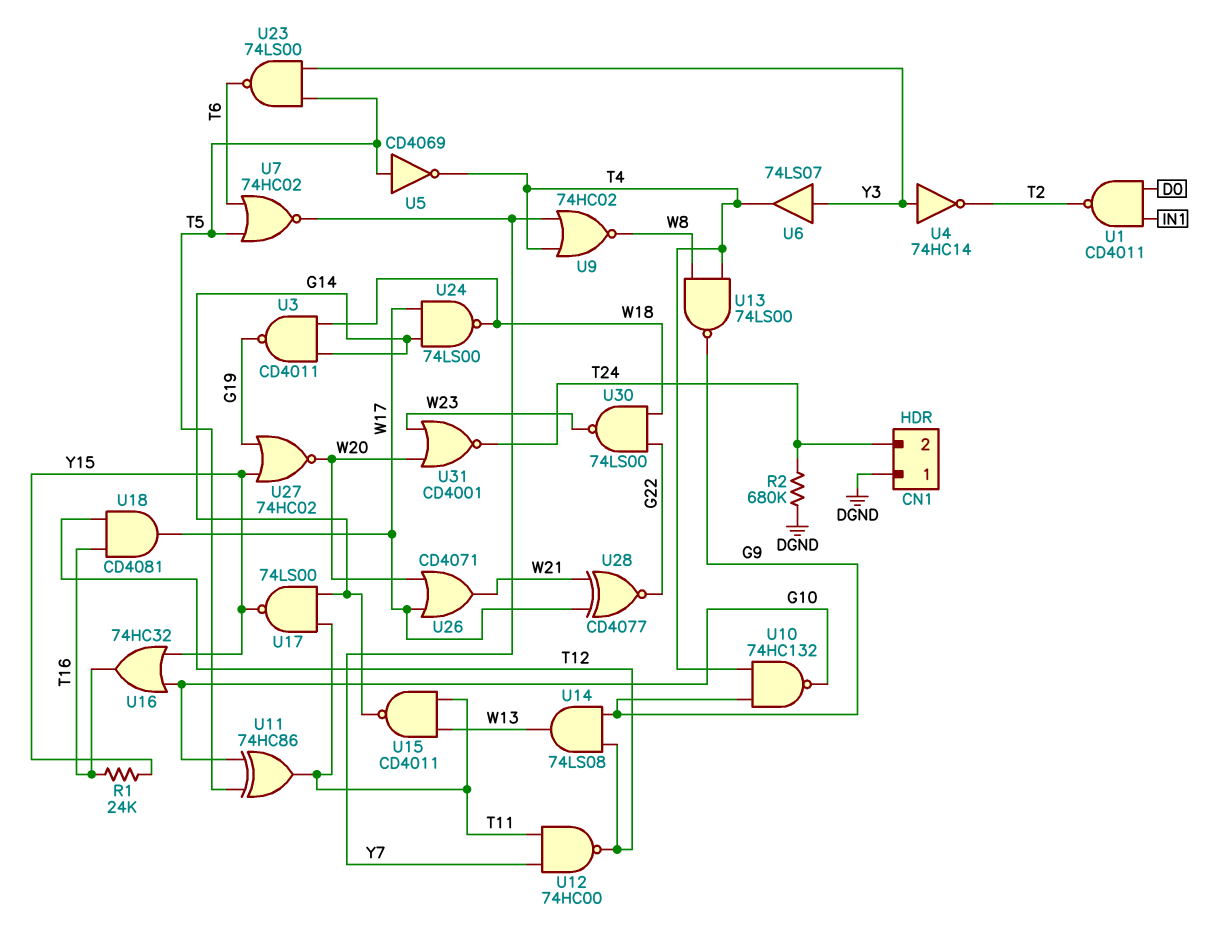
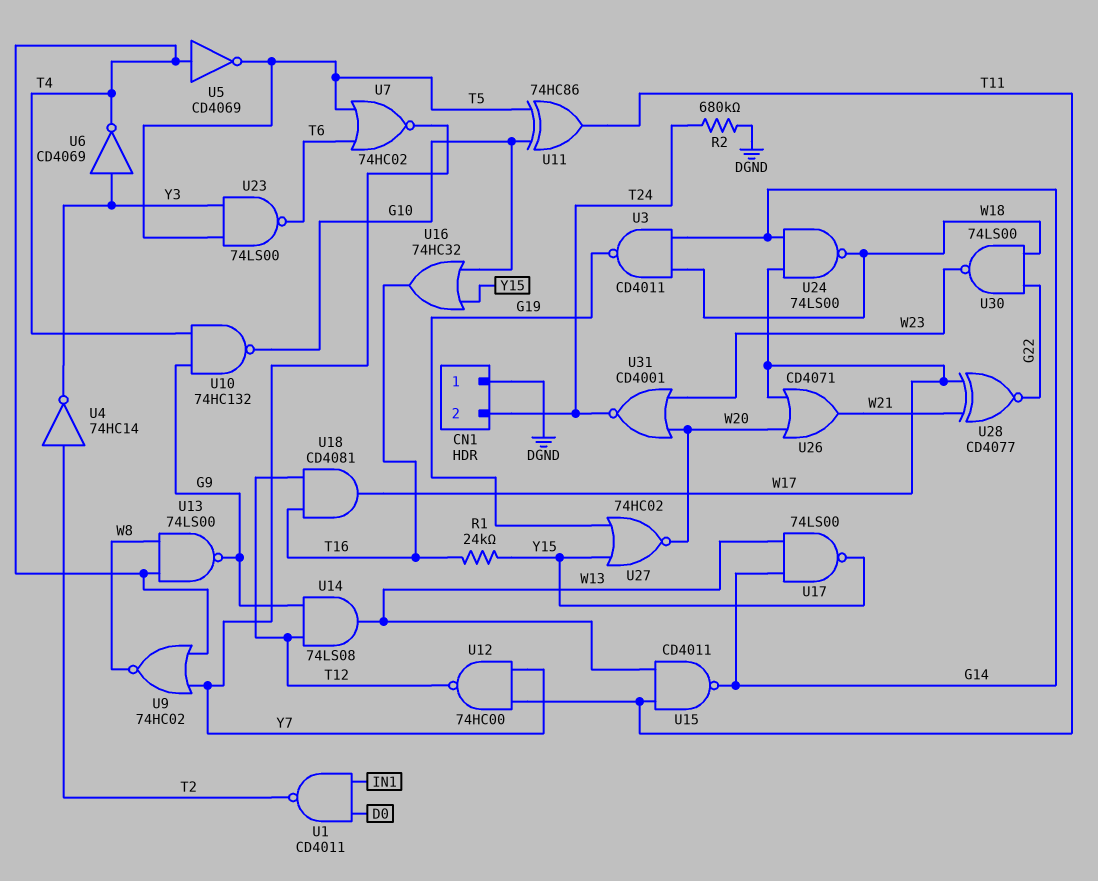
U4: NOT 74HC14 (in Y3, out T2) -> NOT 74HC14 (in T2, out Y3)
U5: NOT CD4069 (in T5, out T4) -> NOT CD4069 (in T4, out T5)
U6: buffer 74LS07 (in Y3, out T4) -> NOT CD4069 (in Y3, out T4)
U17: NAND 74LS00 (in G14, in T11, out Y15) -> NAND 74LS00 (in G14, in W13, out Y15)

